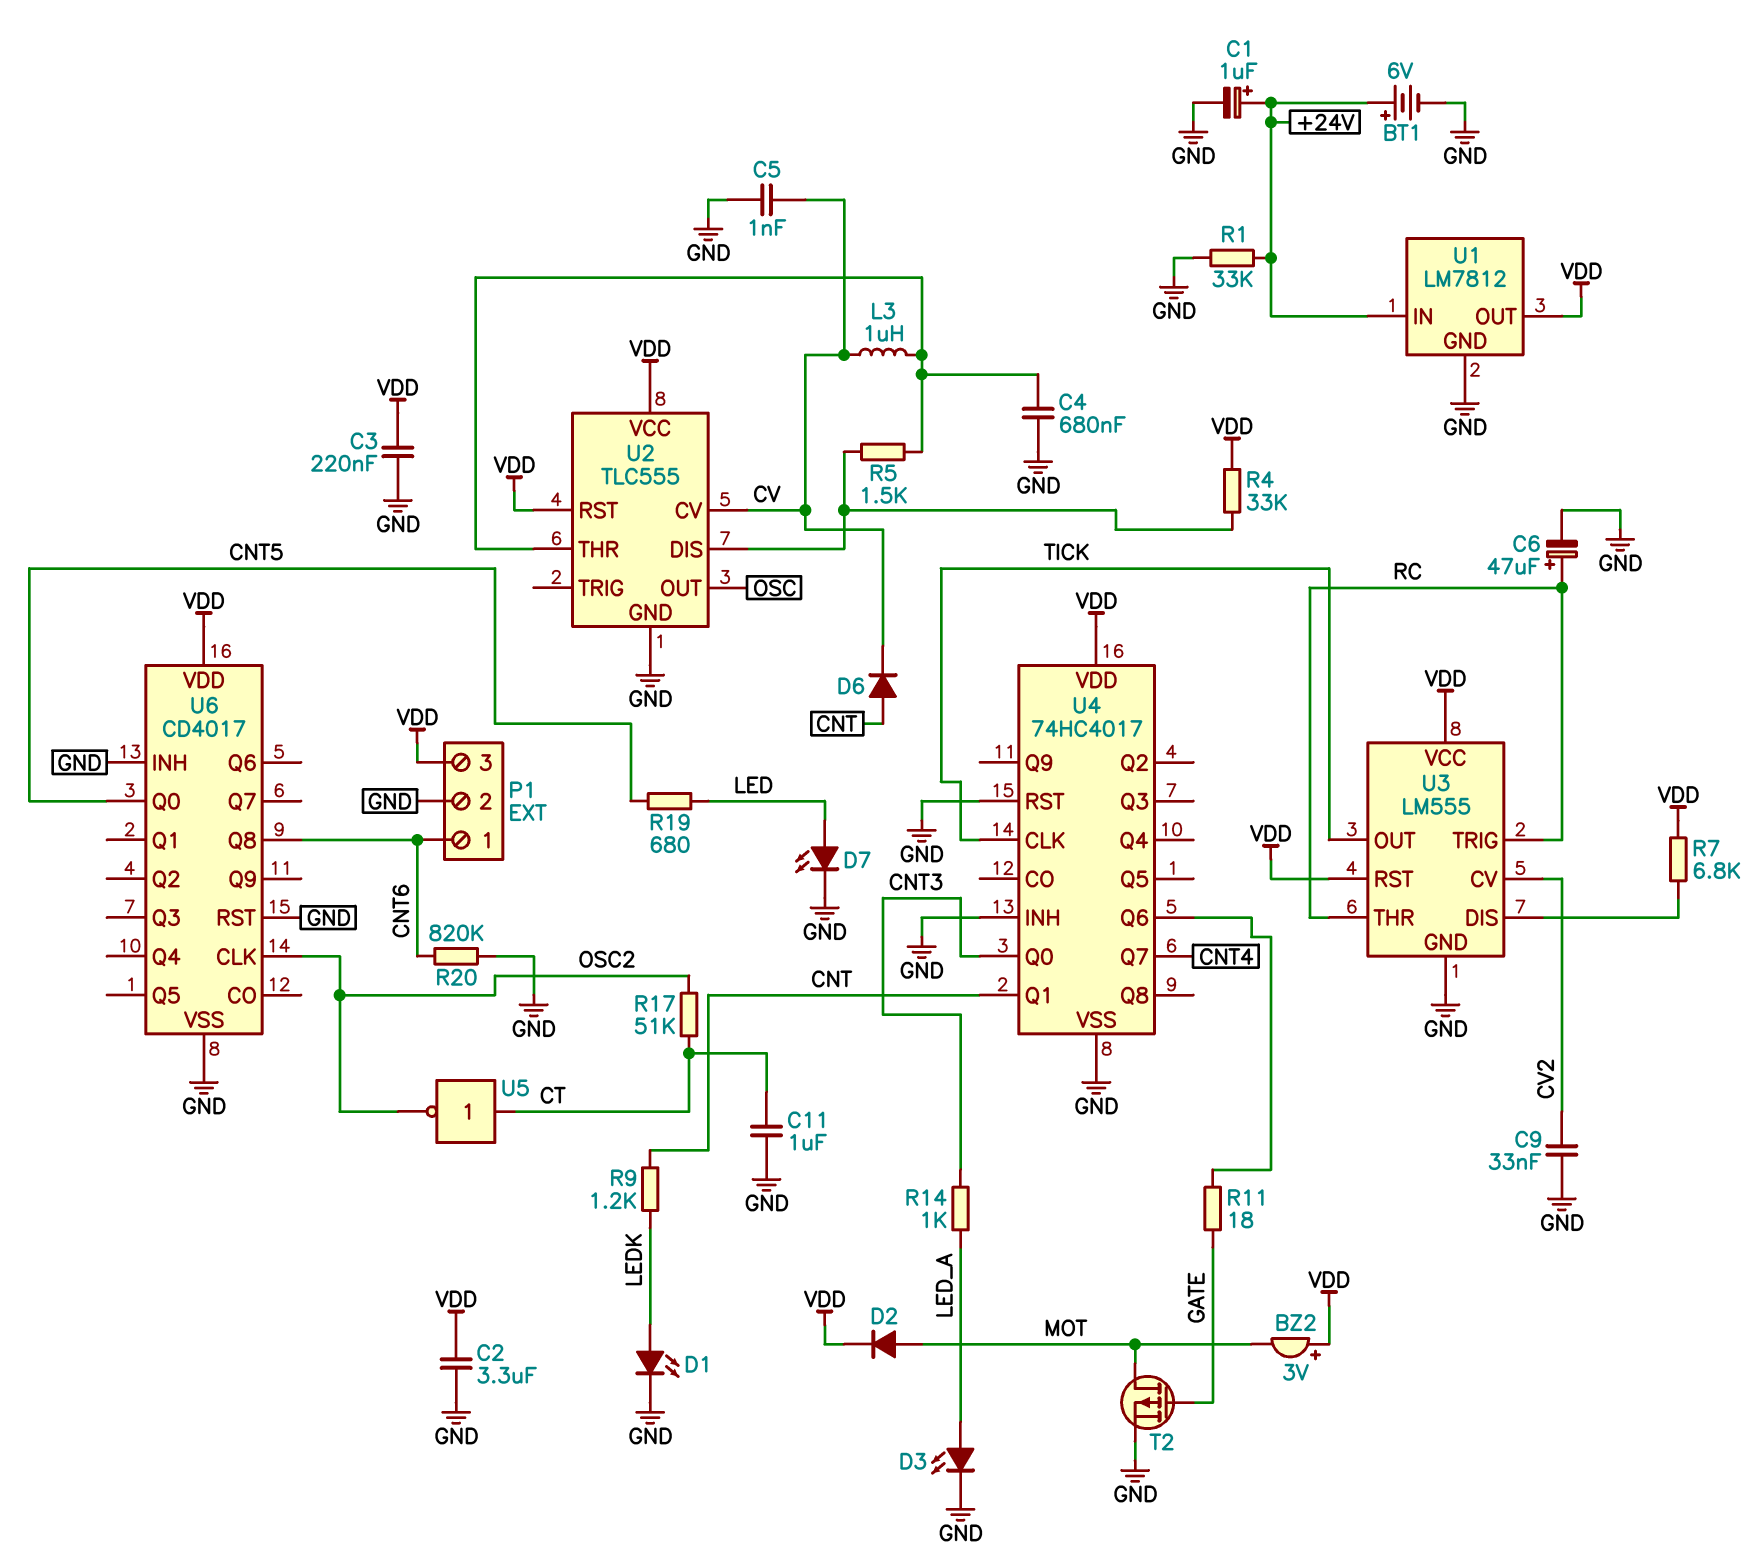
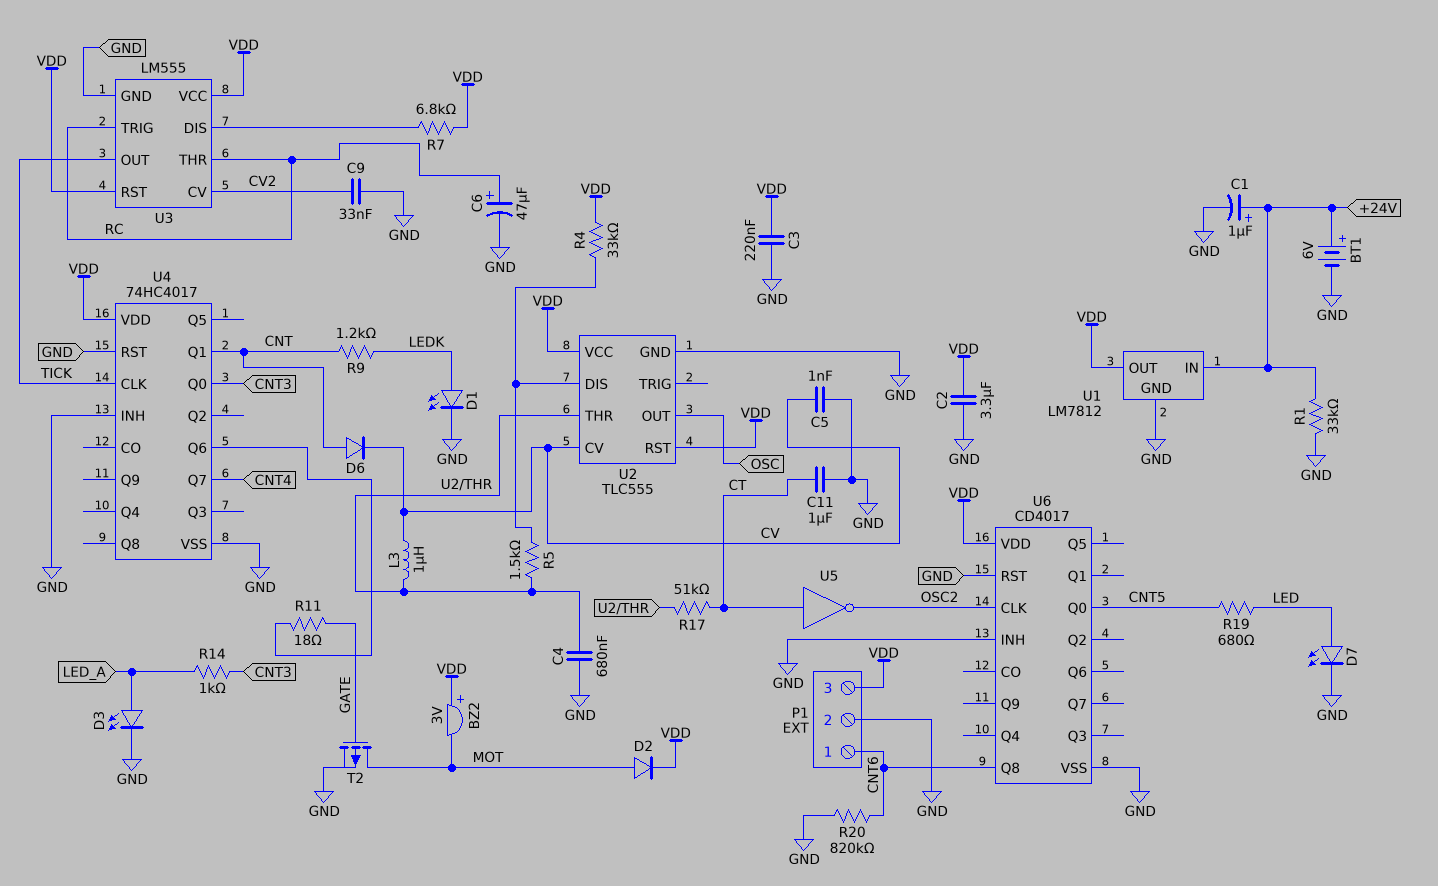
R17: 51k (CT, OSC2) -> 51k (CT, U2/THR)

